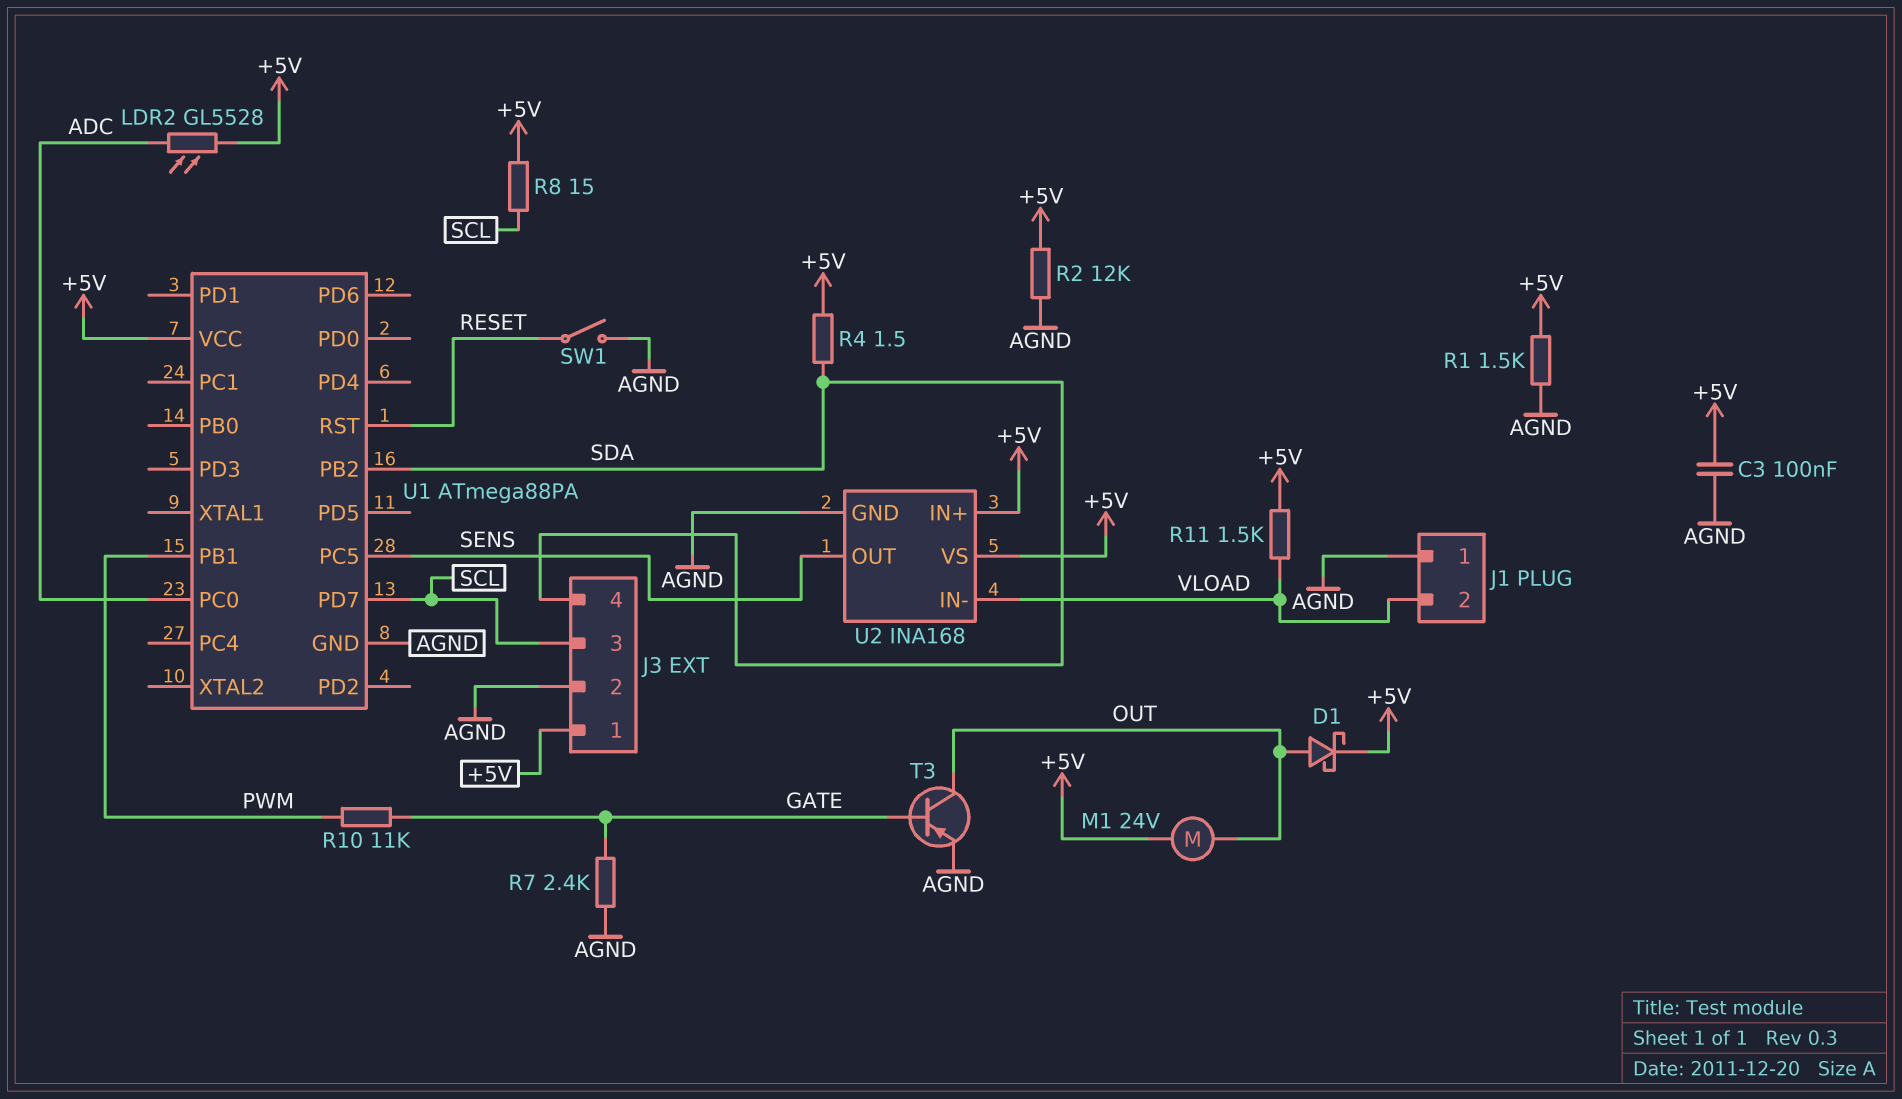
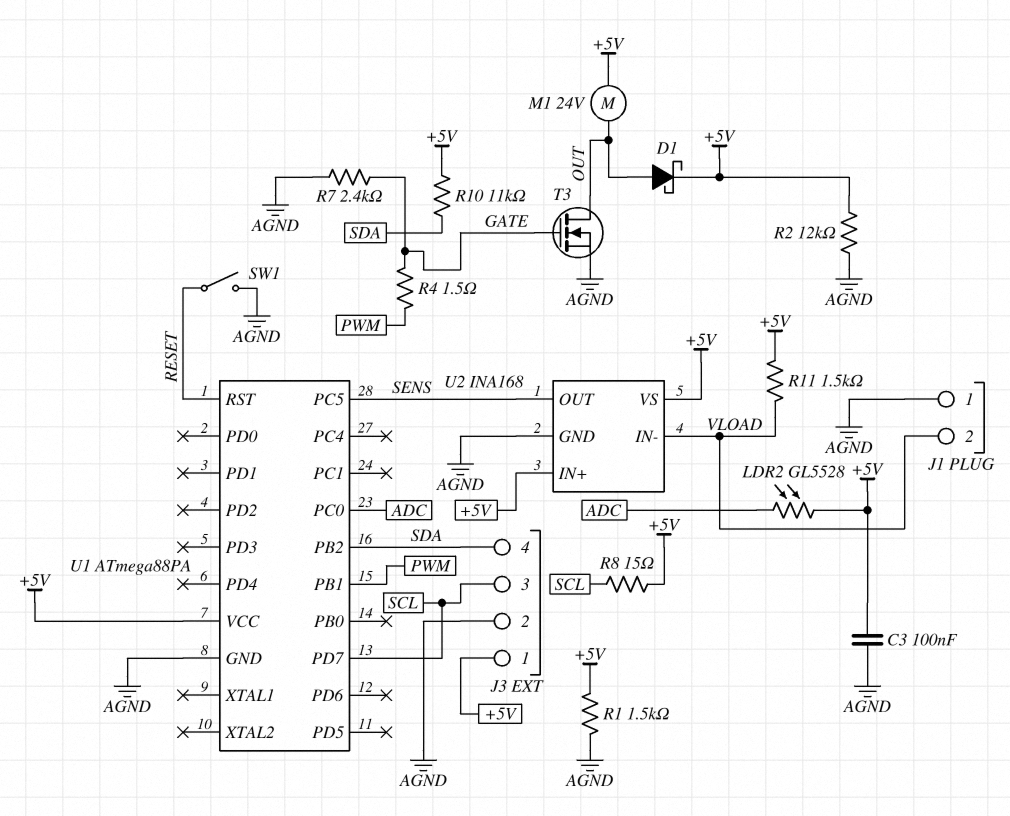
R4: 1.5 (+5V, SDA) -> 1.5 (GATE, PWM)
R10: 11k (GATE, PWM) -> 11k (+5V, SDA)
T3: PNP (B GATE, C OUT, E AGND) -> NMOS (G GATE, D OUT, S AGND)

